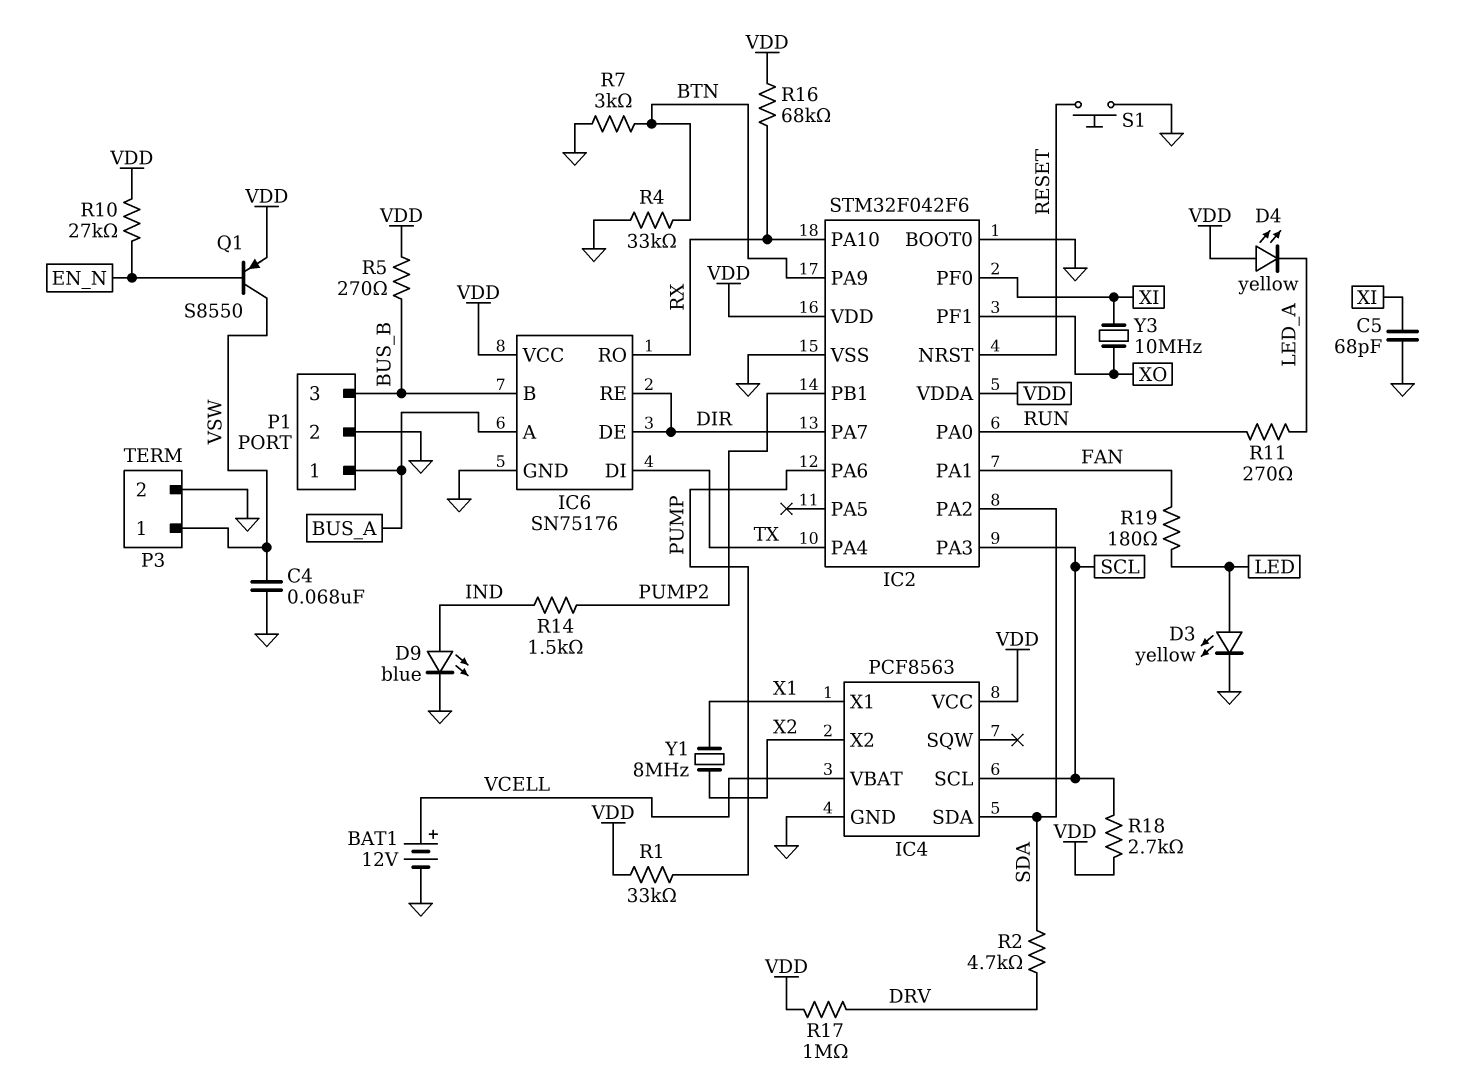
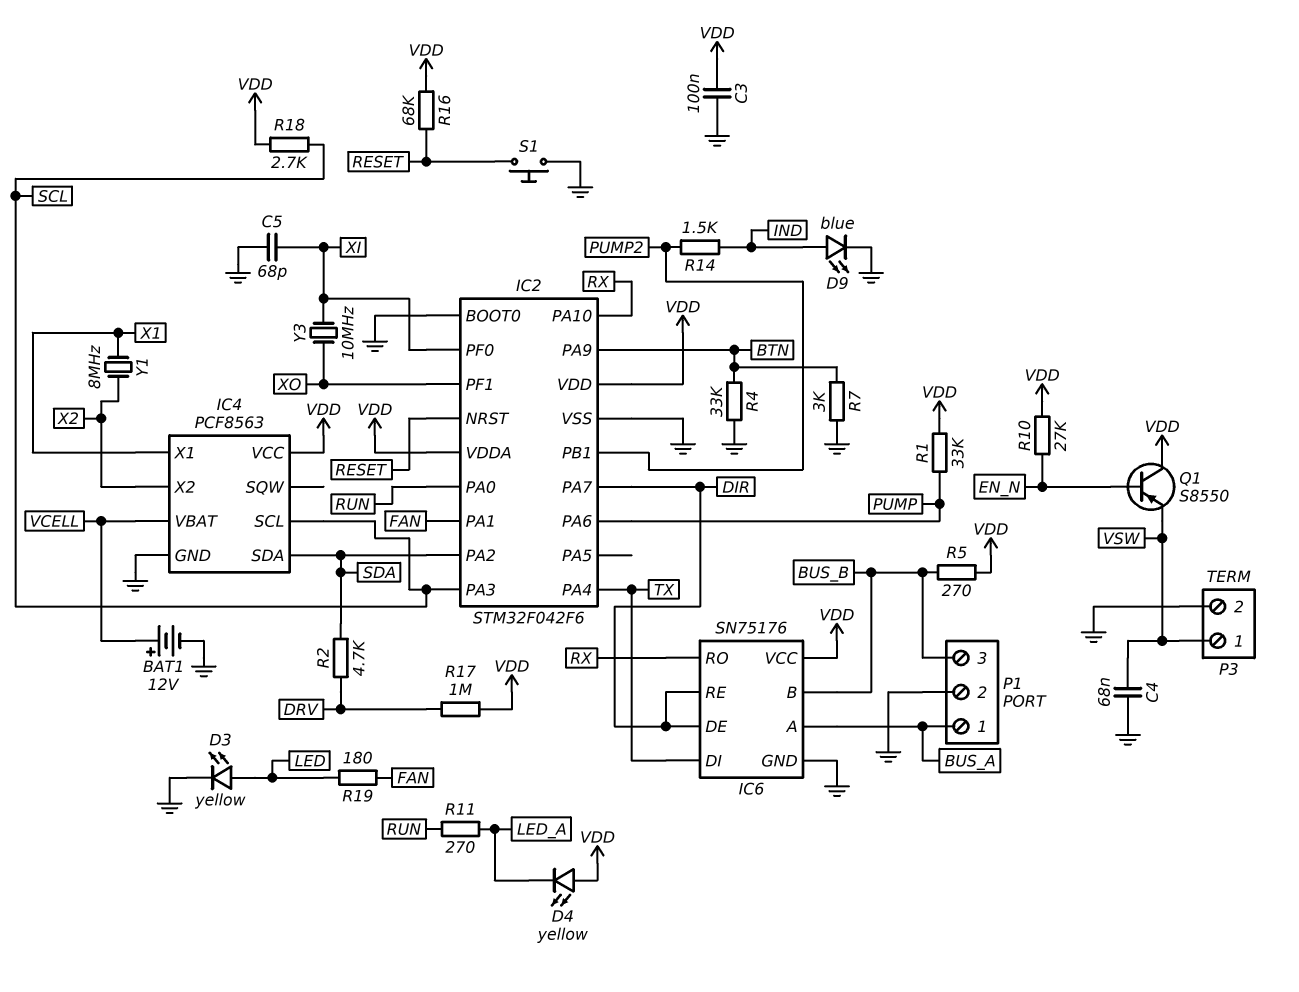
C3: none -> 100nF (GND, VDD)
Q1: PNP S8550 (B EN_N, C VSW, E VDD) -> PNP S8550 (B EN_N, C VDD, E VSW)
R16: 68k (RX, VDD) -> 68k (RESET, VDD)

